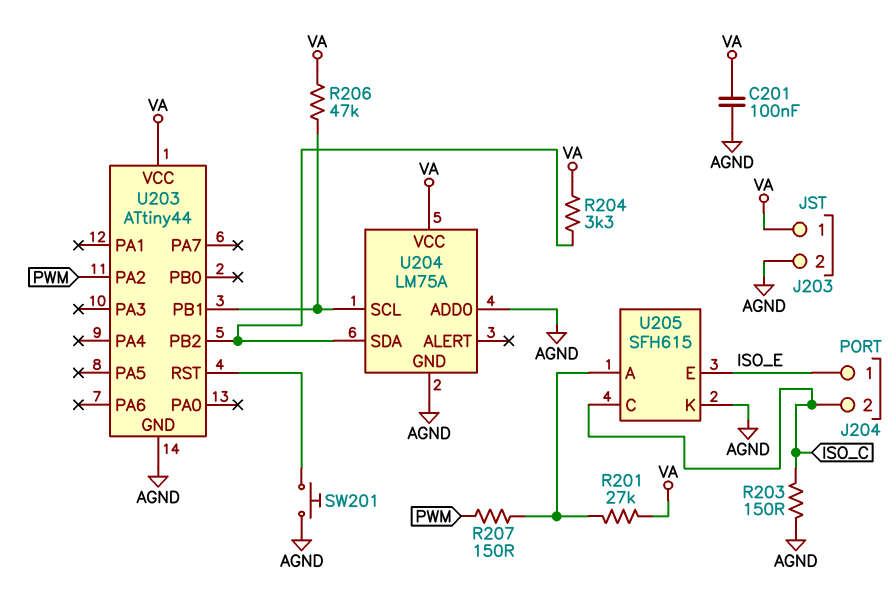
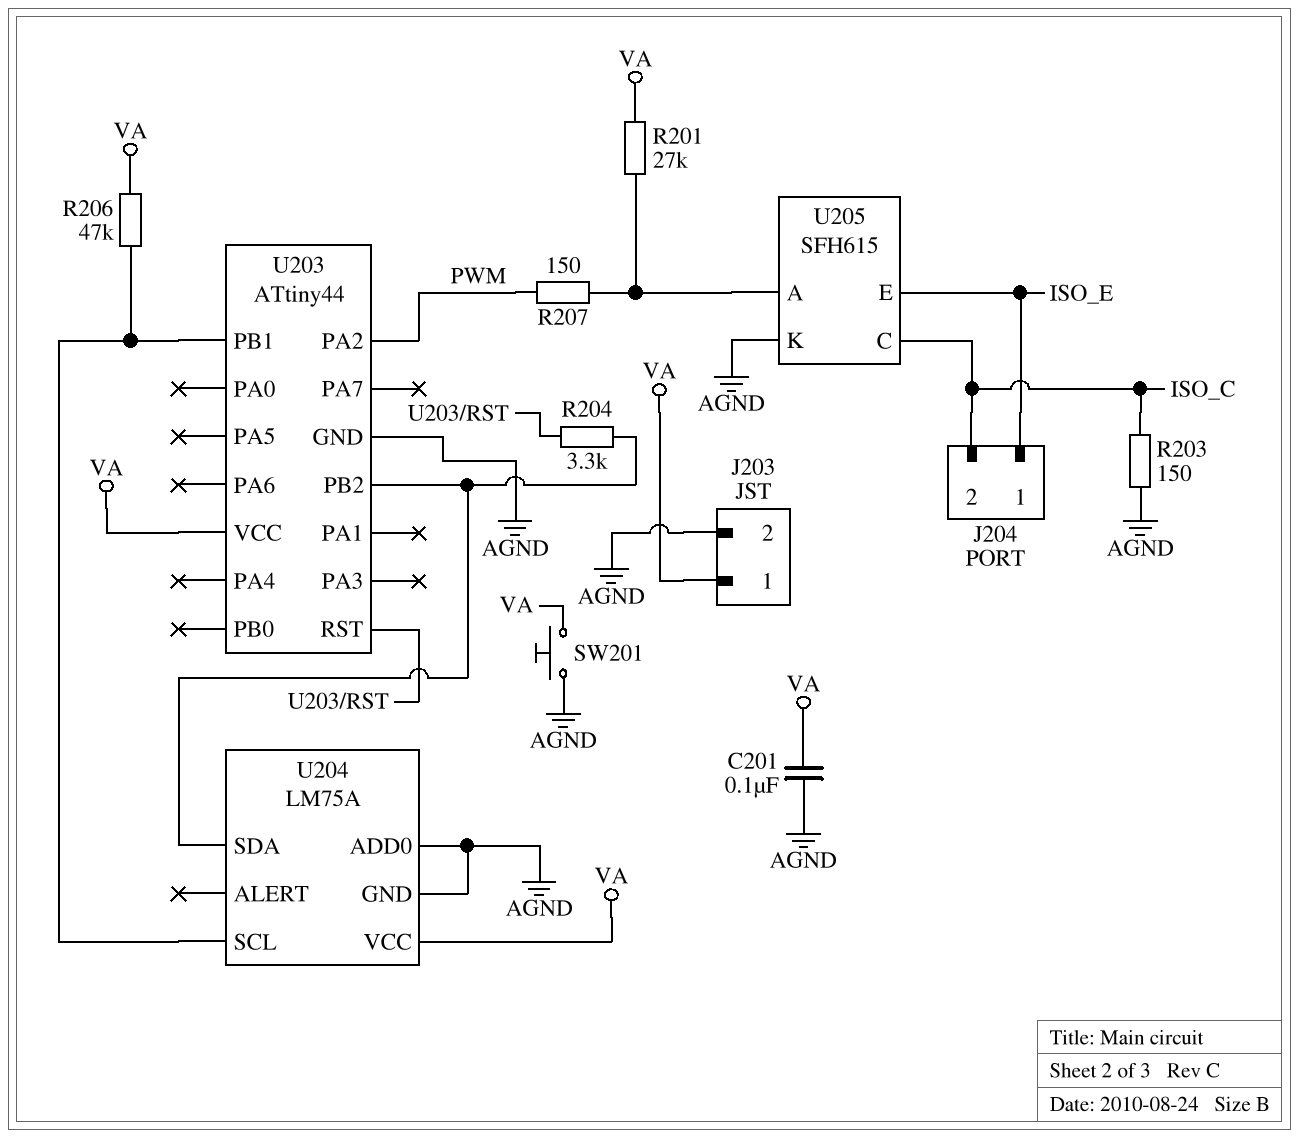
R204: 3.3k (U203/PB2, VA) -> 3.3k (U203/PB2, U203/RST)
SW201: button (AGND, U203/RST) -> button (AGND, VA)

